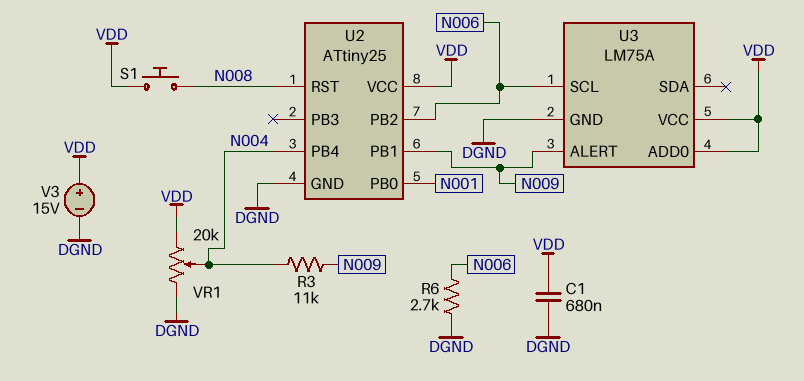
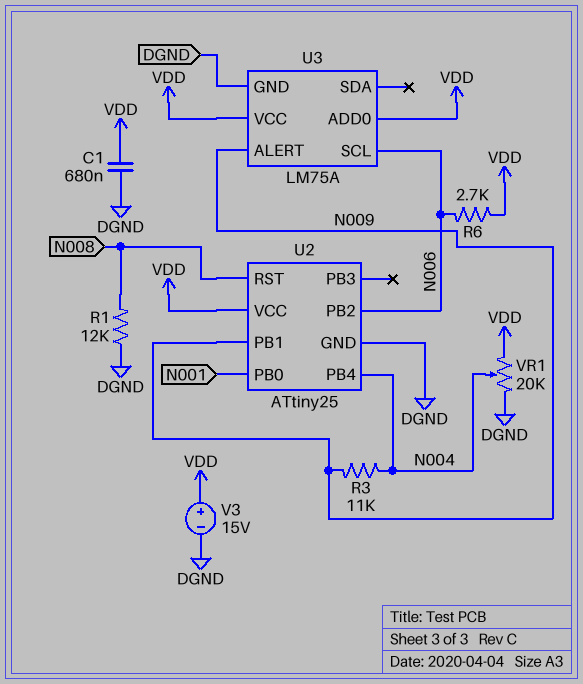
R1: none -> 12k (DGND, N008)
R6: 2.7k (DGND, N006) -> 2.7k (N006, VDD)
S1: button (N008, VDD) -> none

